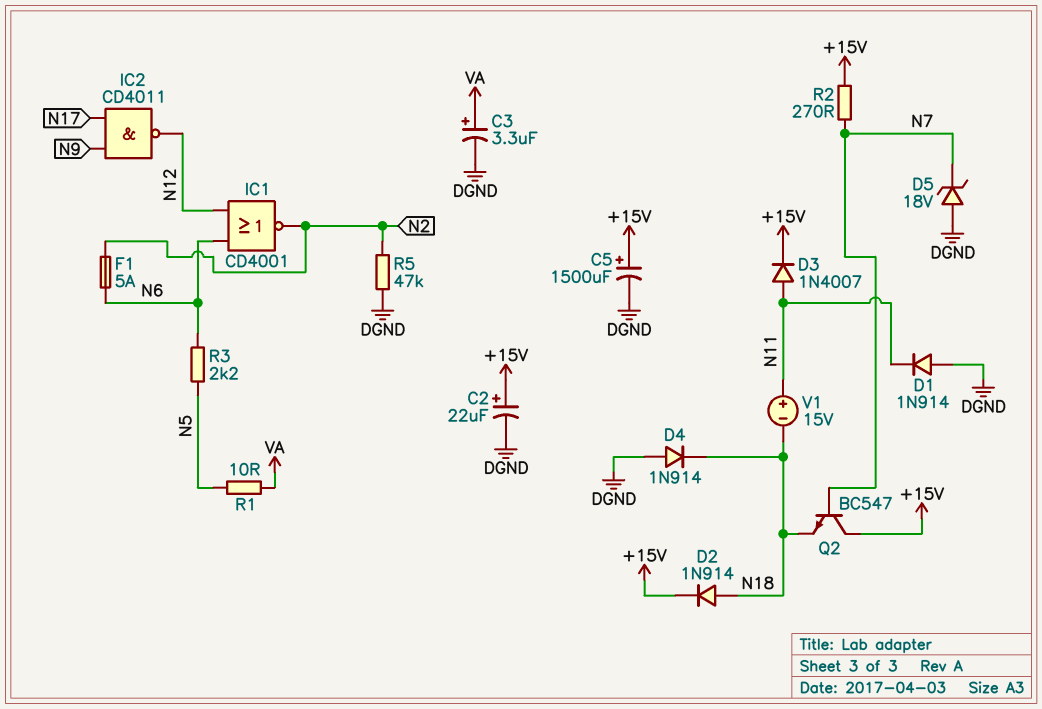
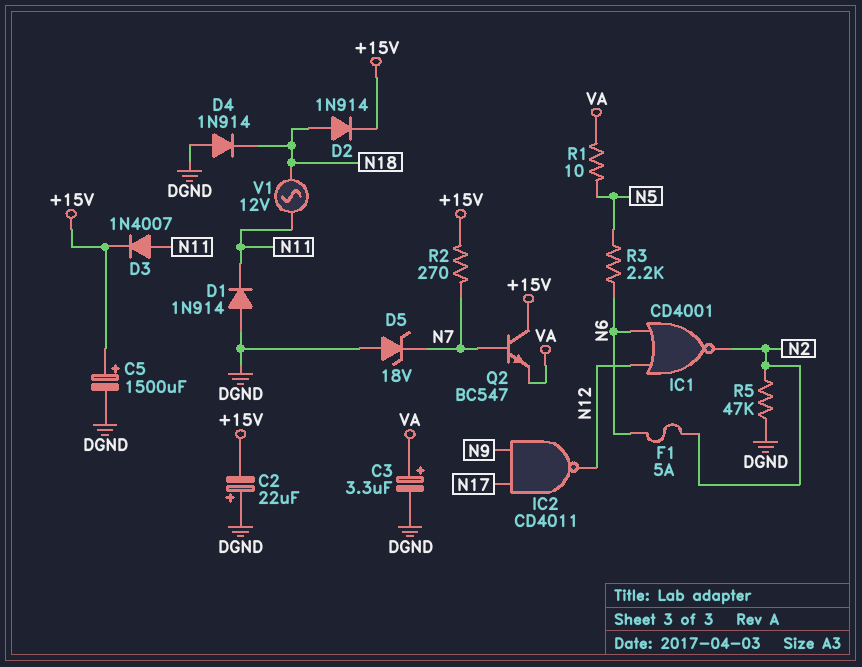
C2: 22uF (plus +15V, minus DGND) -> 22uF (plus DGND, minus +15V)
Q2: NPN BC547 (B N7, C +15V, E N18) -> NPN BC547 (B N7, C +15V, E VA)
V1: 15V (plus N11, minus N18) -> AC 12V (N11, N18)

